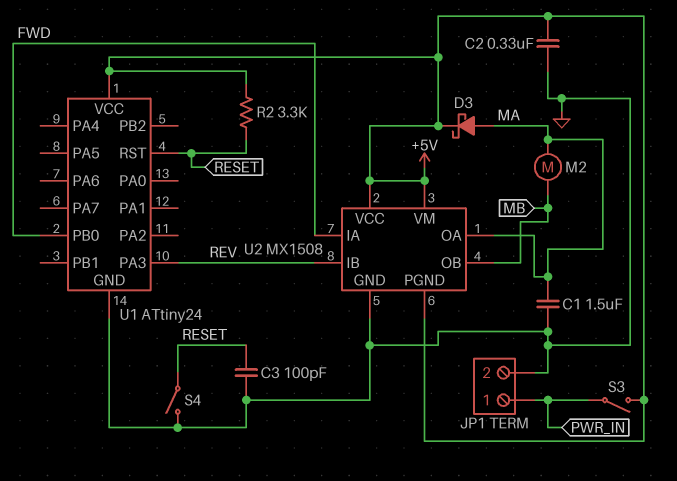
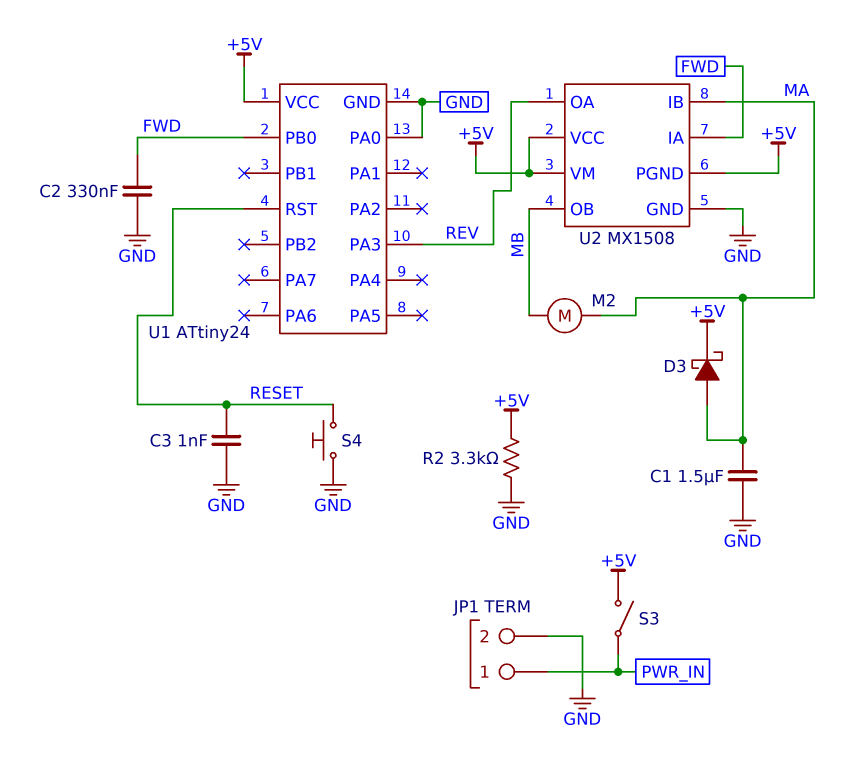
C2: 330nF (+5V, GND) -> 330nF (FWD, GND)
C3: 100pF (GND, RESET) -> 1nF (GND, RESET)
R2: 3.3k (+5V, RESET) -> 3.3k (+5V, GND)
S4: switch (GND, RESET) -> button (GND, RESET)
U1 pin PA0: none -> GND
U2 pin IB: REV -> MA
U2 pin OA: MA -> REV

